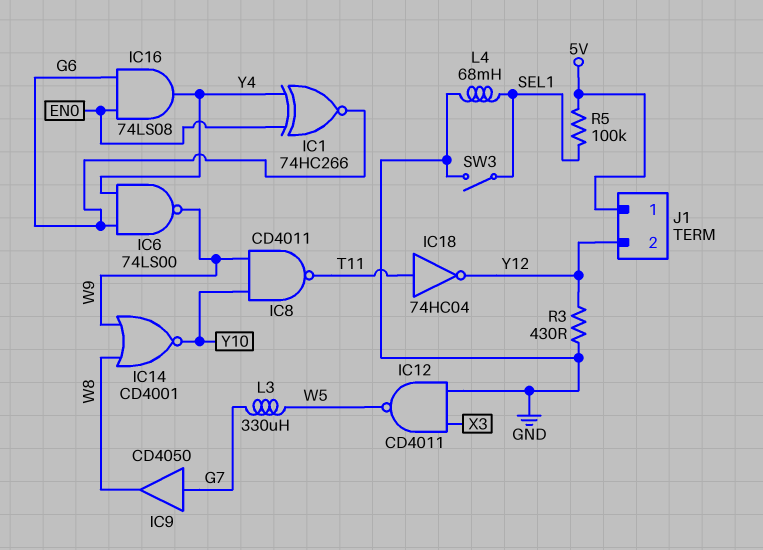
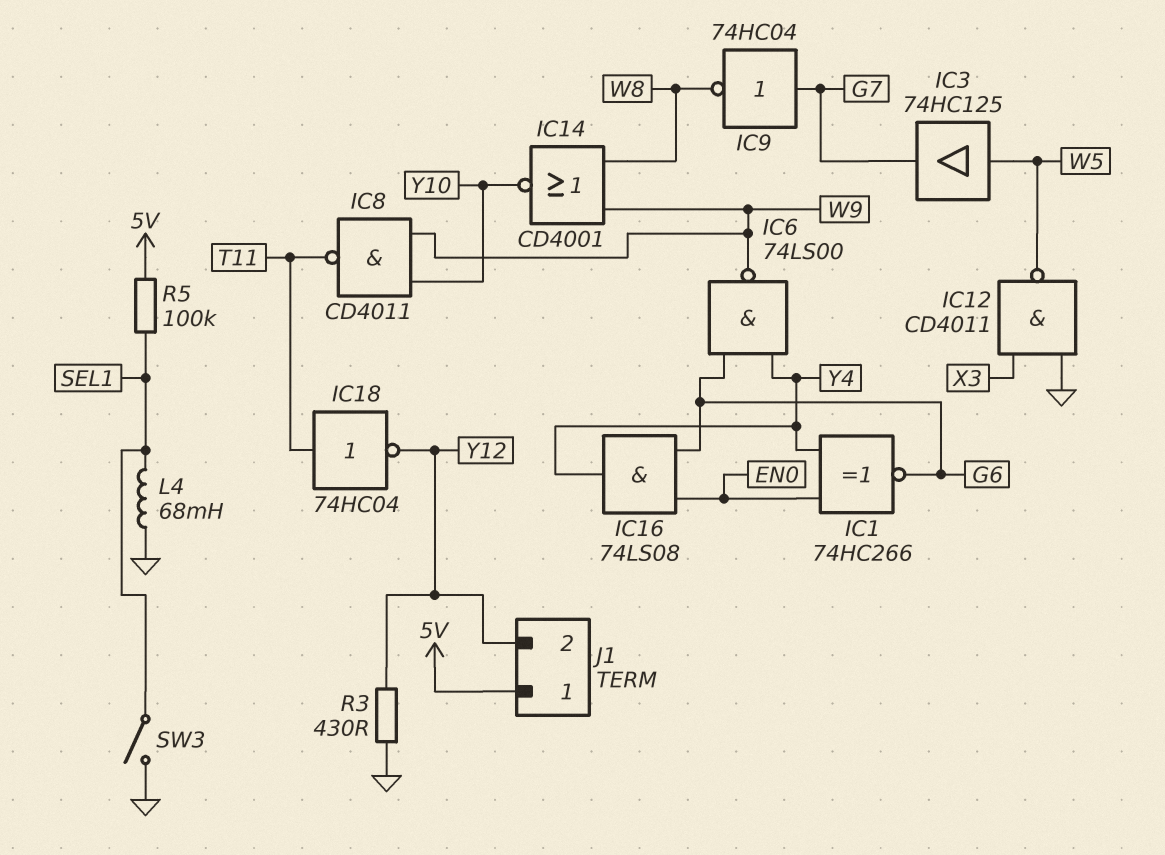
IC3: none -> buffer 74HC125 (in W5, out G7)
IC9: buffer CD4050 (in G7, out W8) -> NOT 74HC04 (in G7, out W8)
L3: 330uH (G7, W5) -> none

